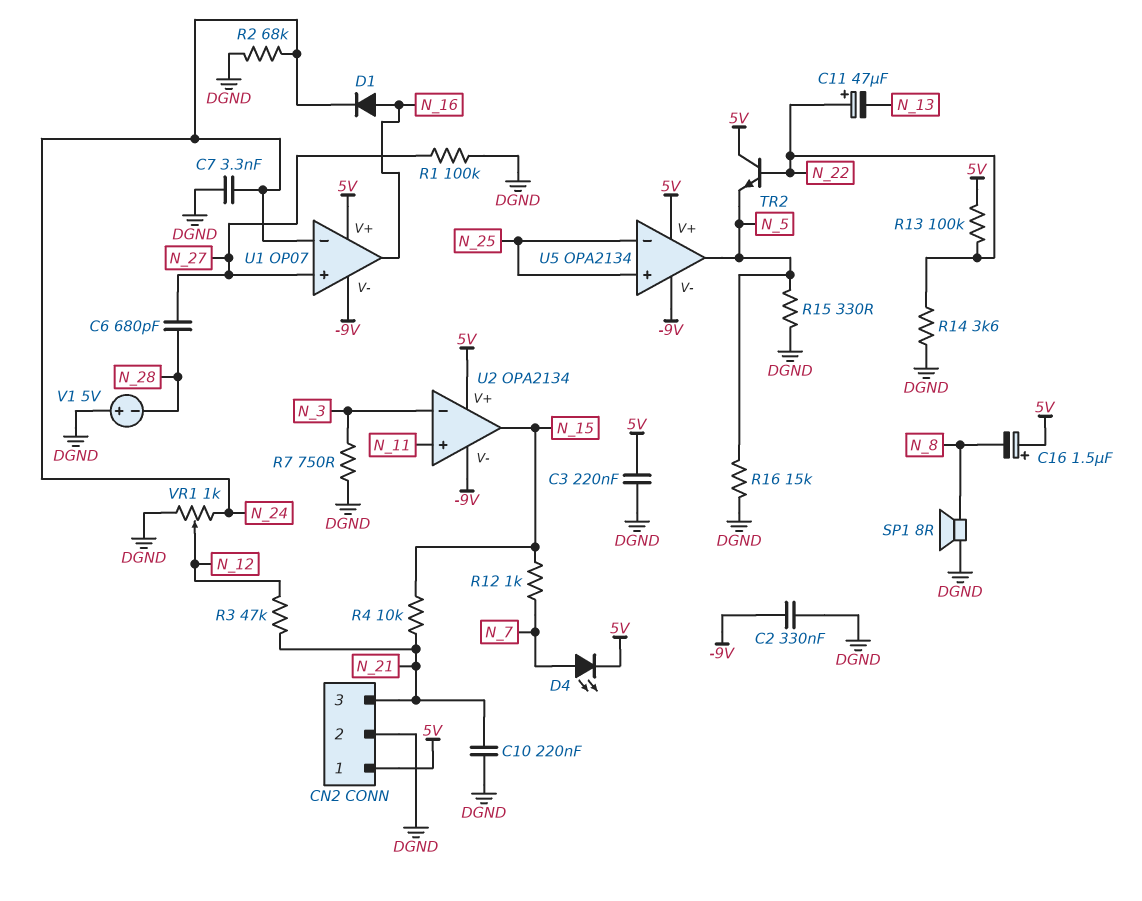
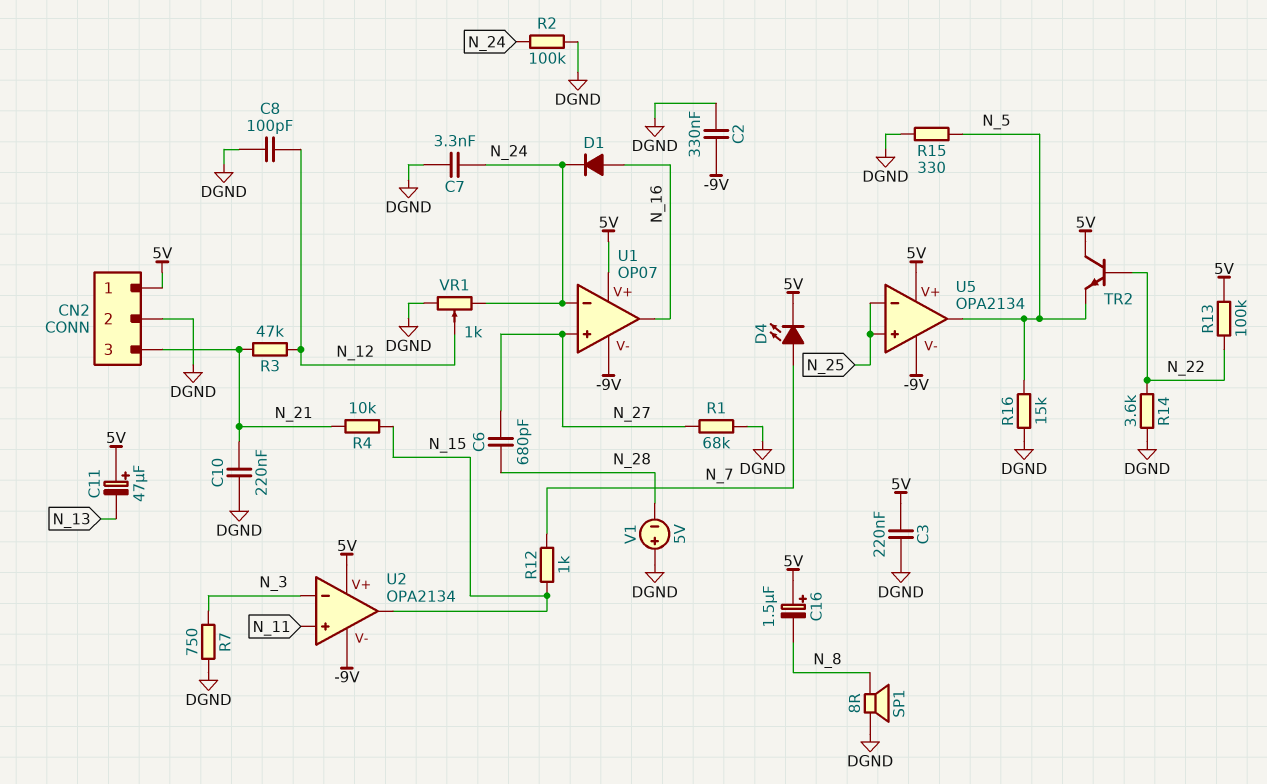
C8: none -> 100pF (DGND, N_12)
C11: 47uF (plus N_22, minus N_13) -> 47uF (plus 5V, minus N_13)
R1: 100k (DGND, N_27) -> 68k (DGND, N_27)
R2: 68k (DGND, N_24) -> 100k (DGND, N_24)

